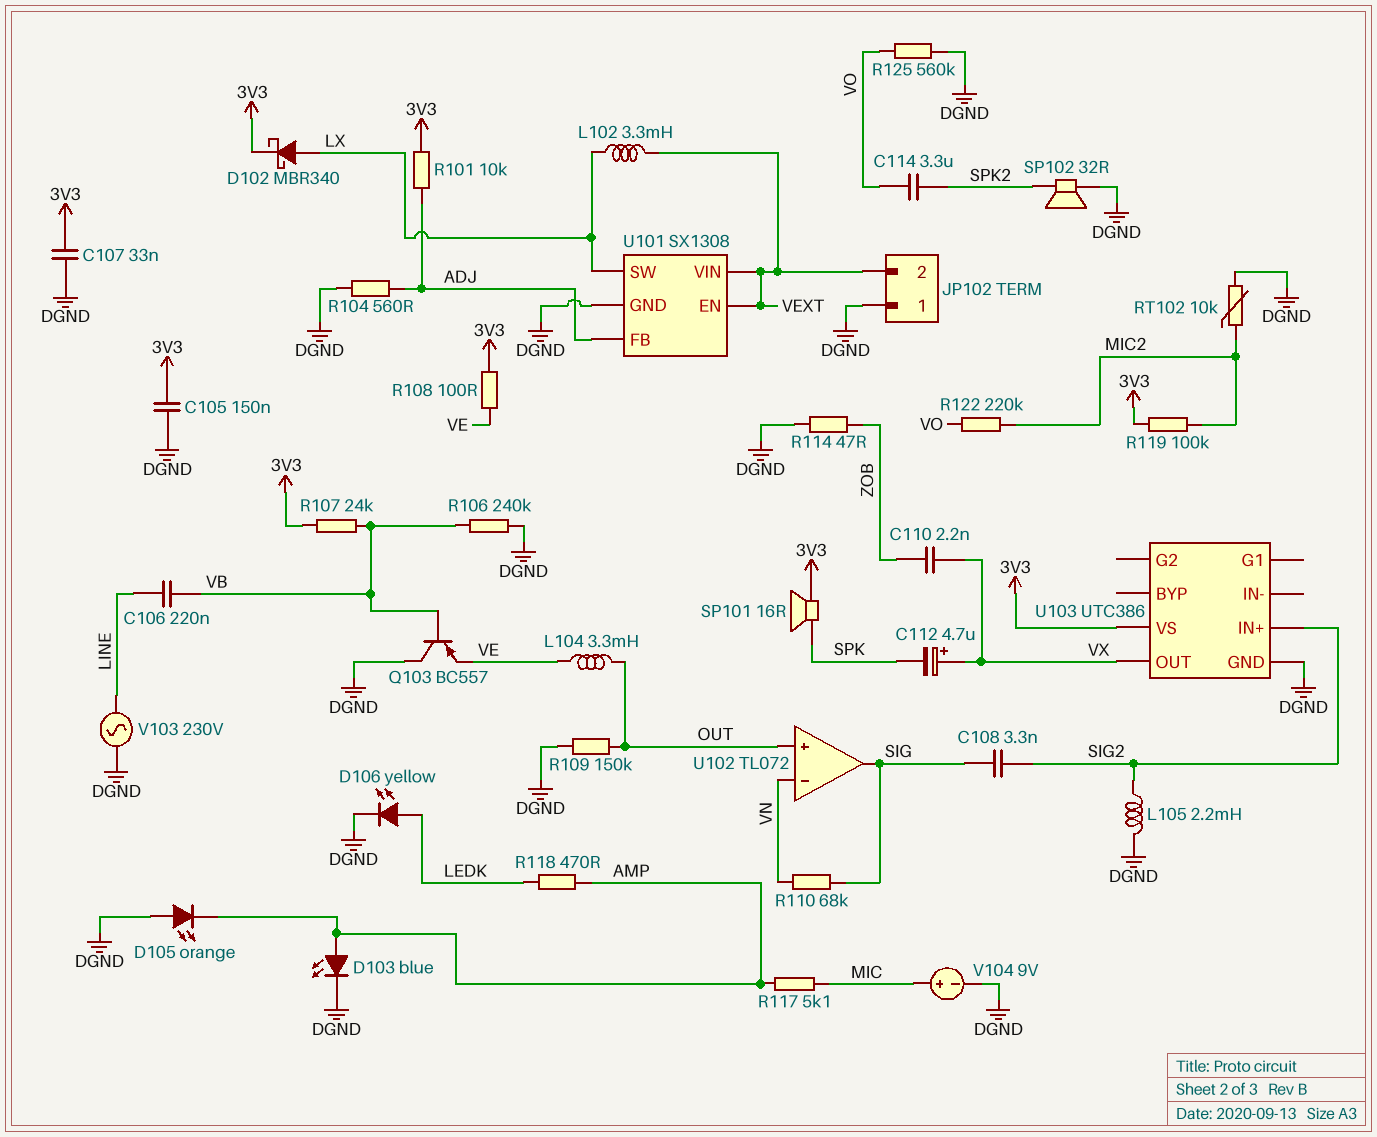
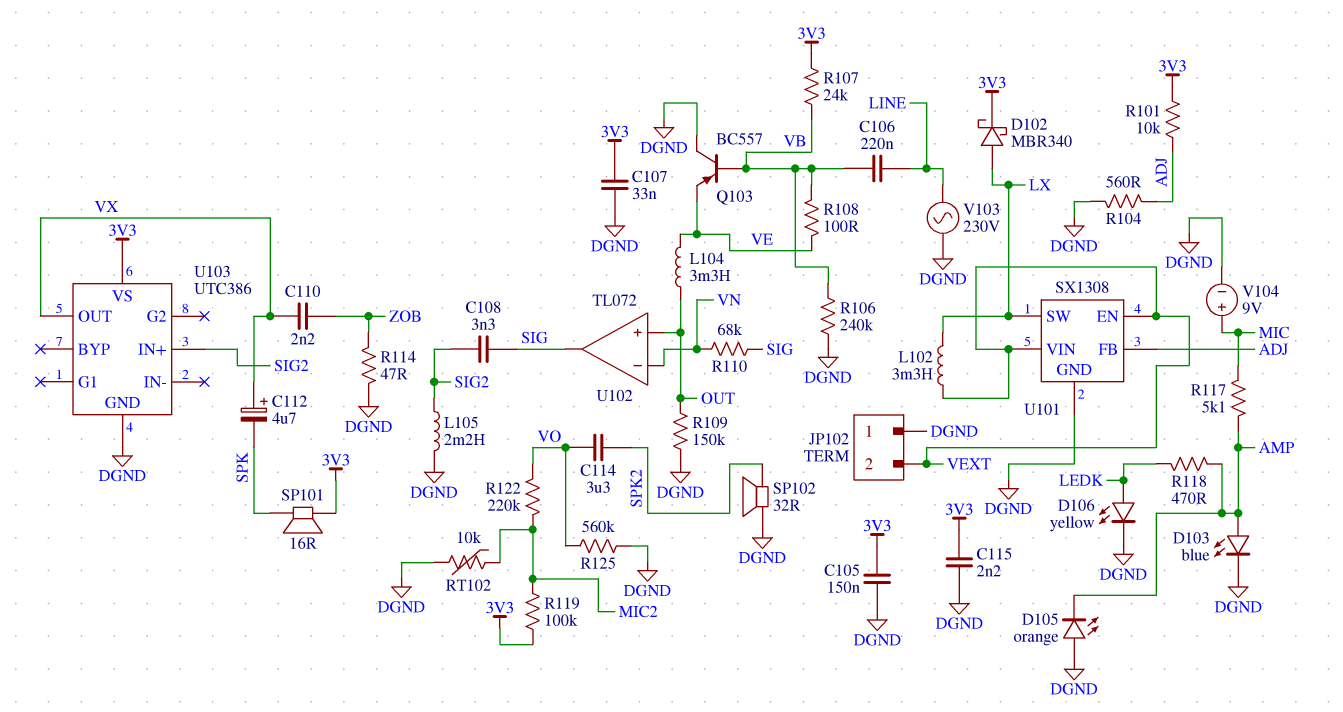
C115: none -> 2.2nF (3V3, DGND)
R108: 100 (3V3, VE) -> 100 (VB, VE)

